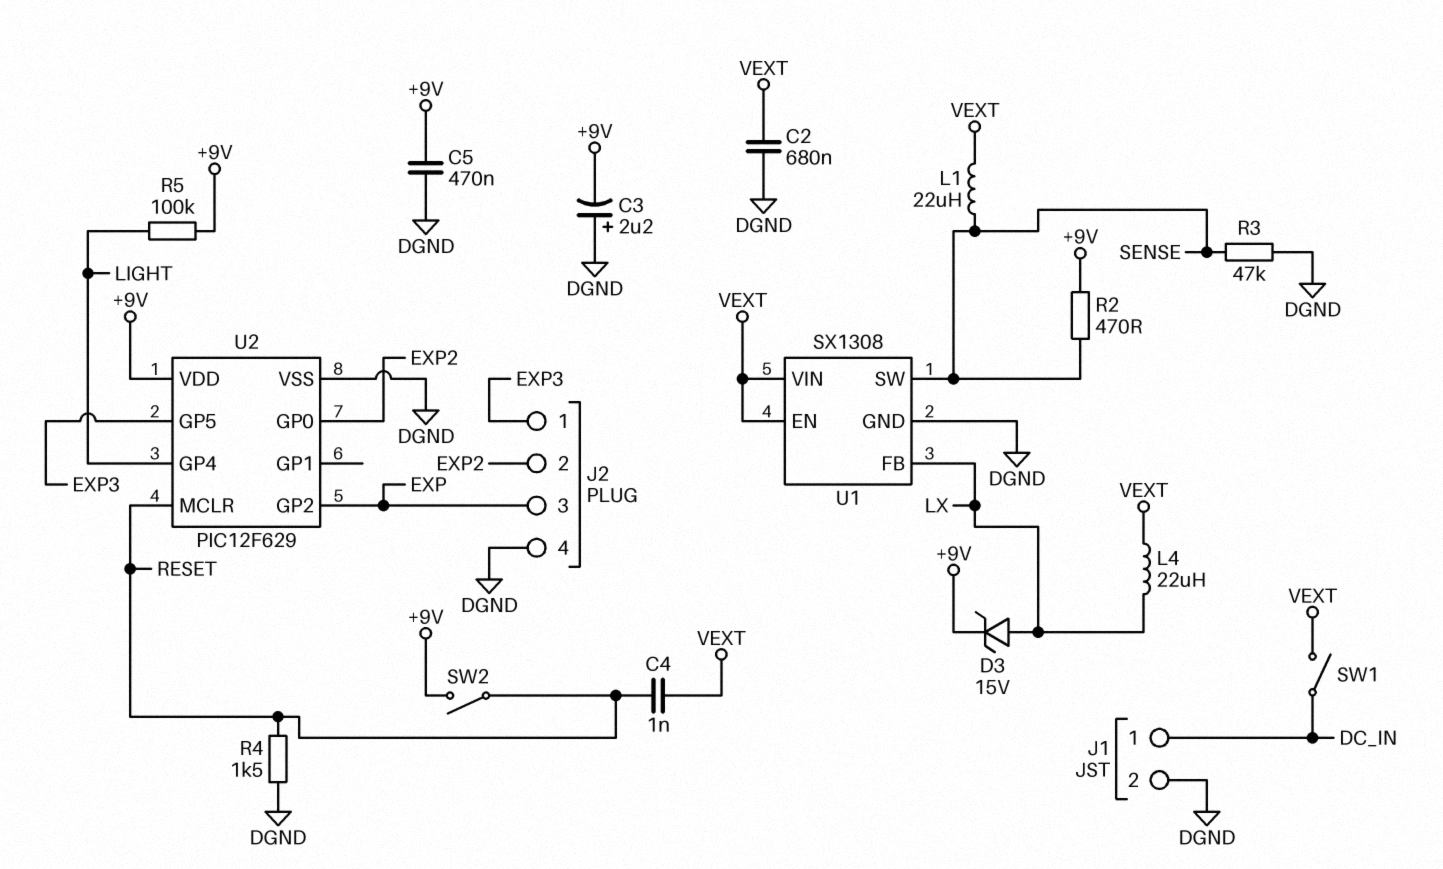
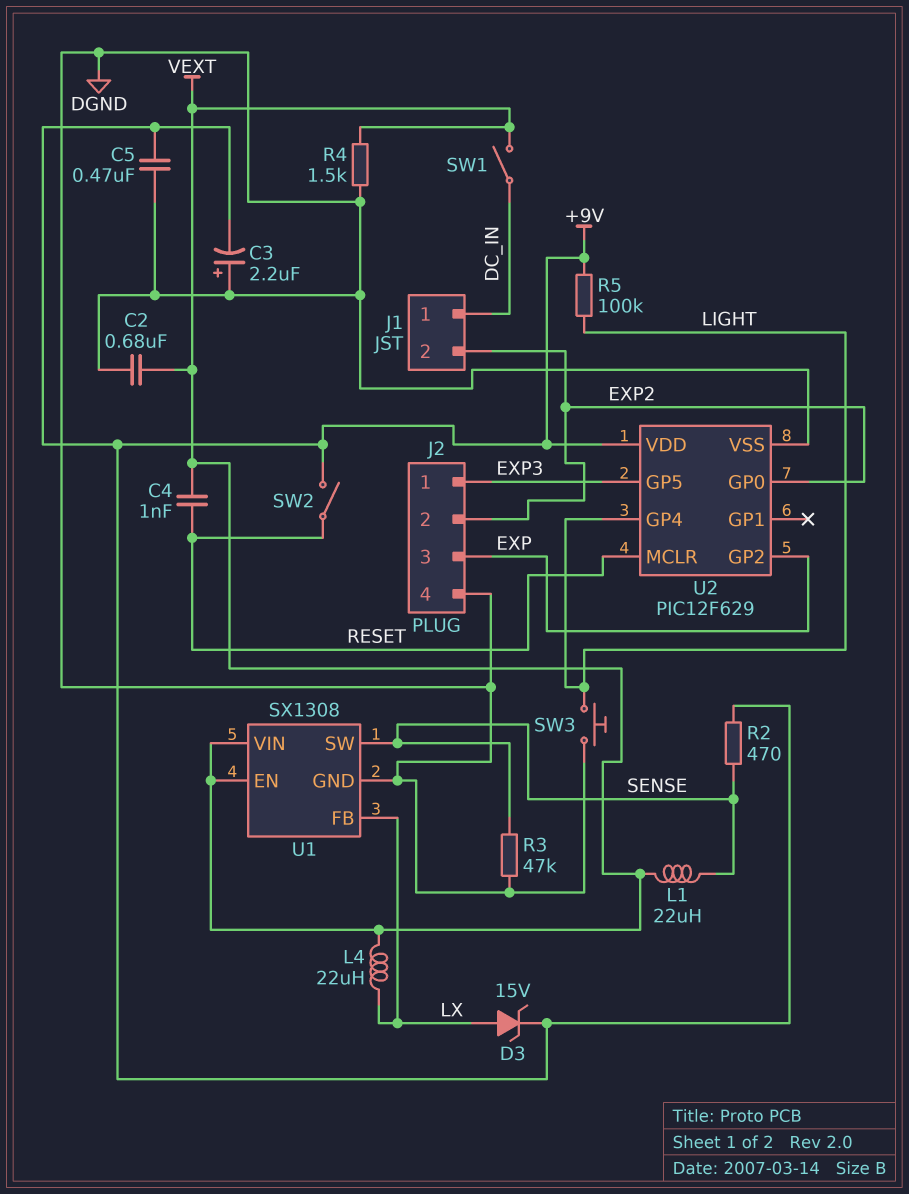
J1 pin 2: DGND -> EXP2
R4: 1.5k (DGND, RESET) -> 1.5k (DGND, VEXT)
SW3: none -> button (DGND, LIGHT)

